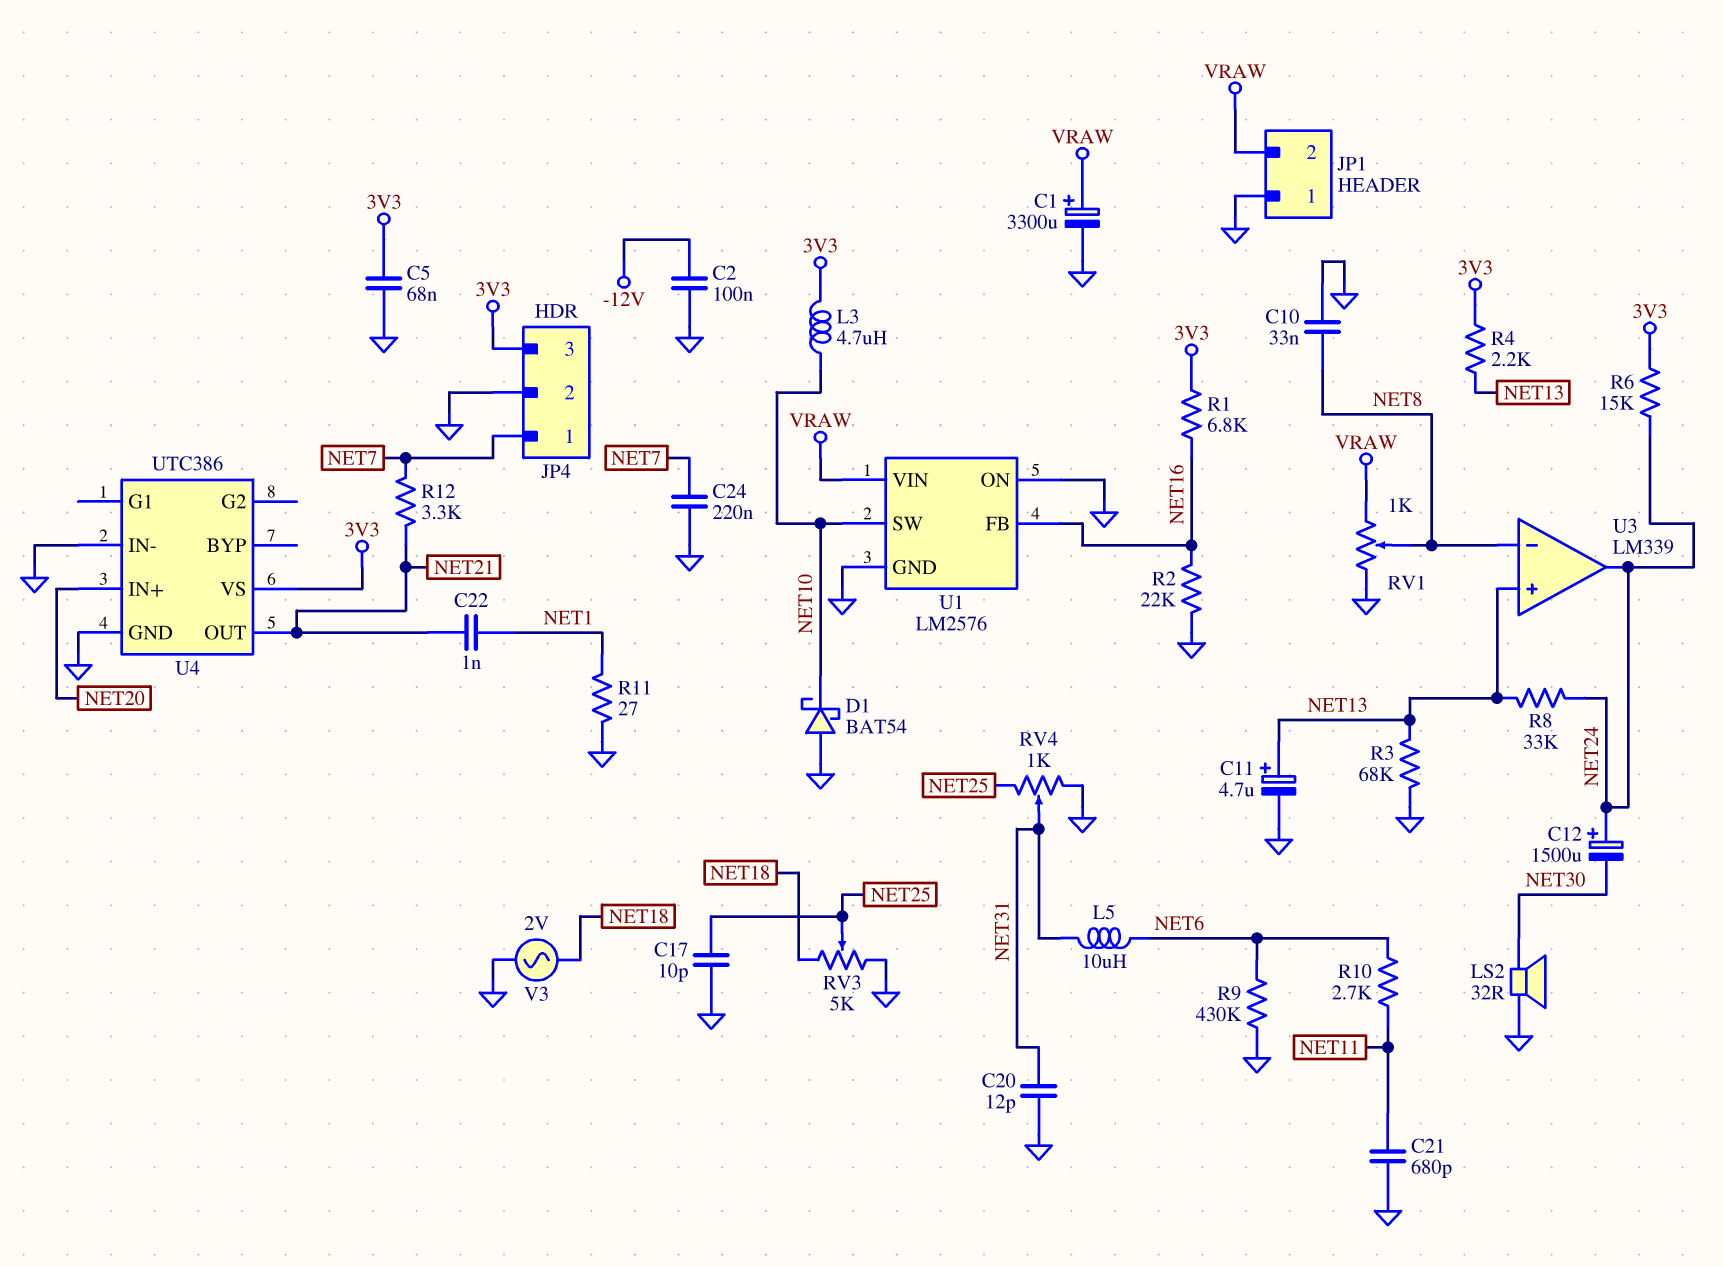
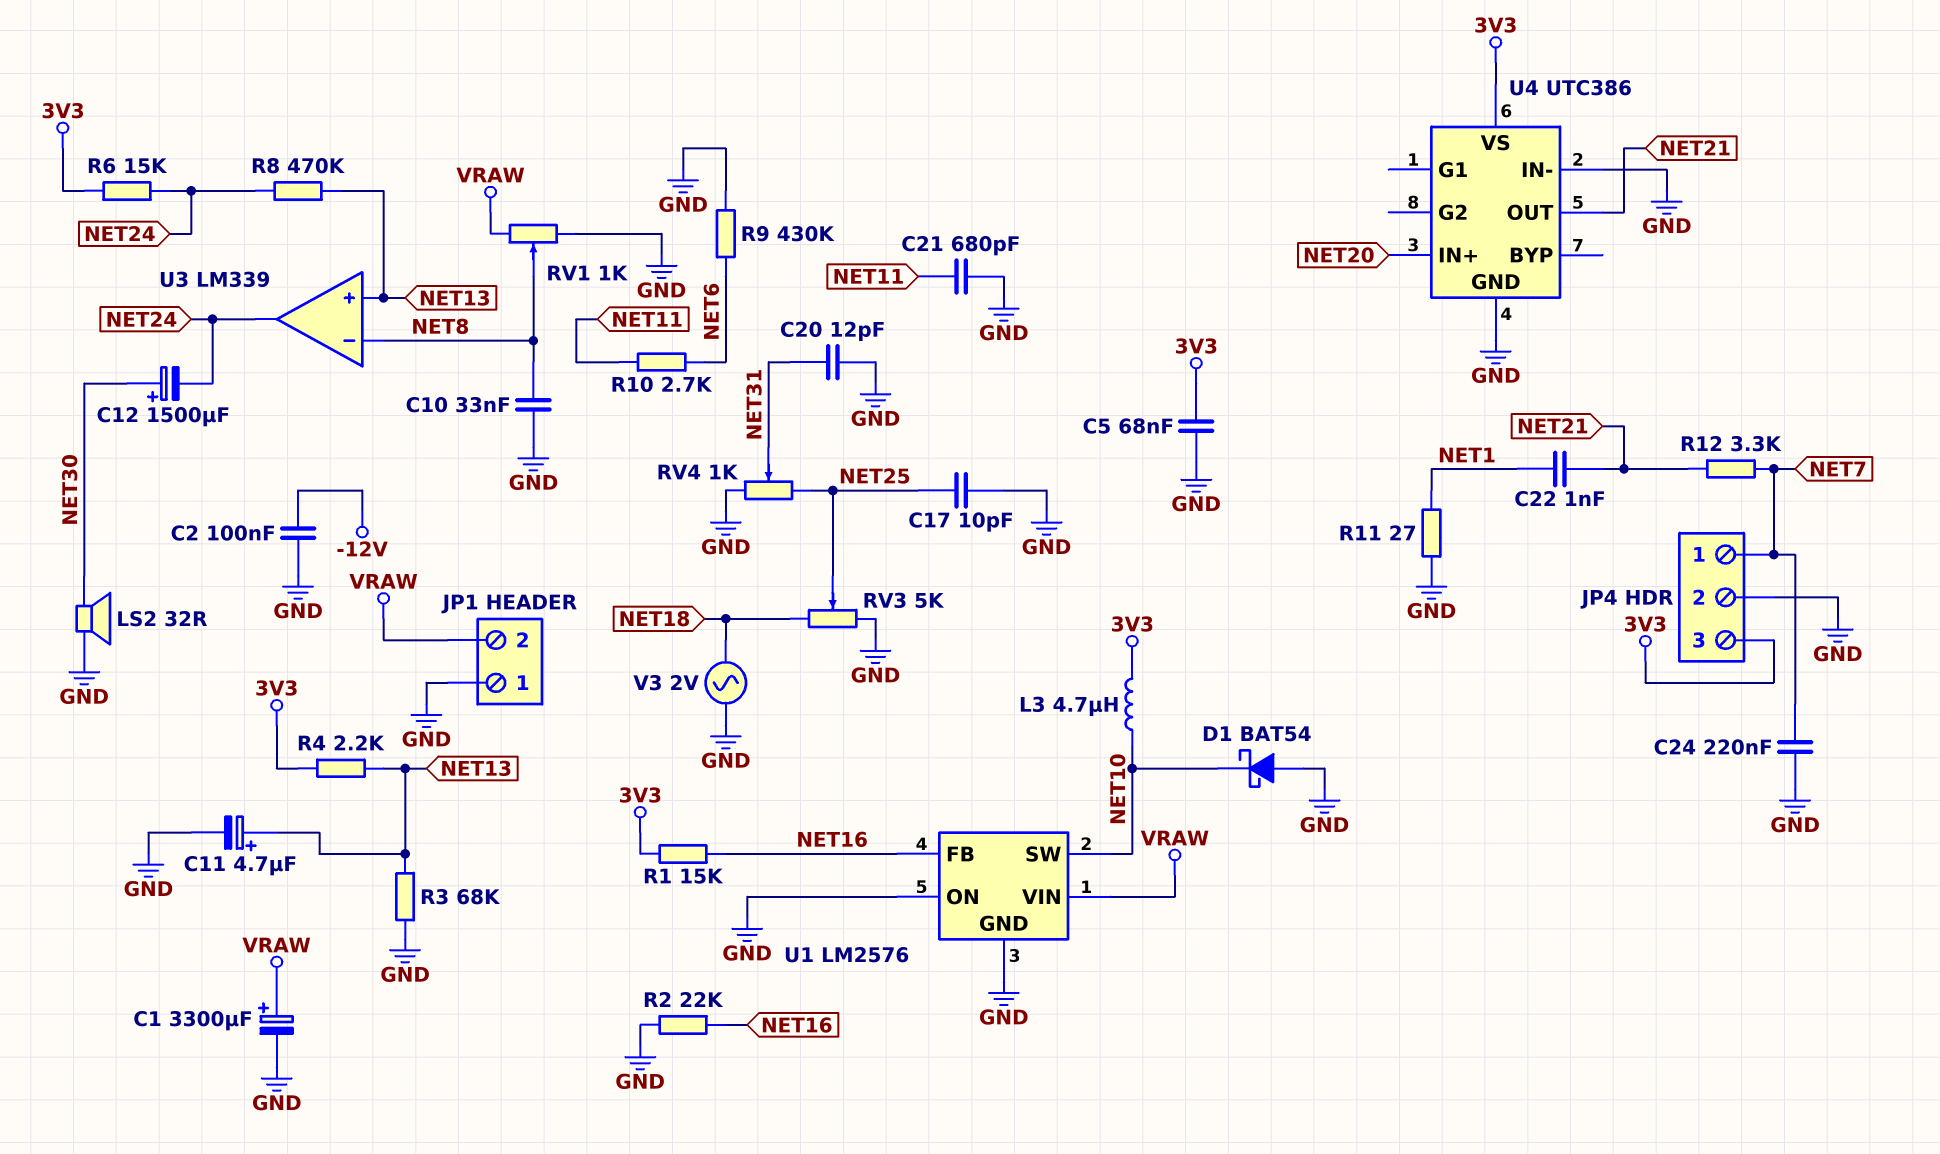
C12: 1500uF (plus NET24, minus NET30) -> 1500uF (plus NET30, minus NET24)
L5: 10uH (NET6, NET31) -> none
R1: 6.8k (3V3, NET16) -> 15k (3V3, NET16)
R8: 33k (NET13, NET24) -> 470k (NET13, NET24)

